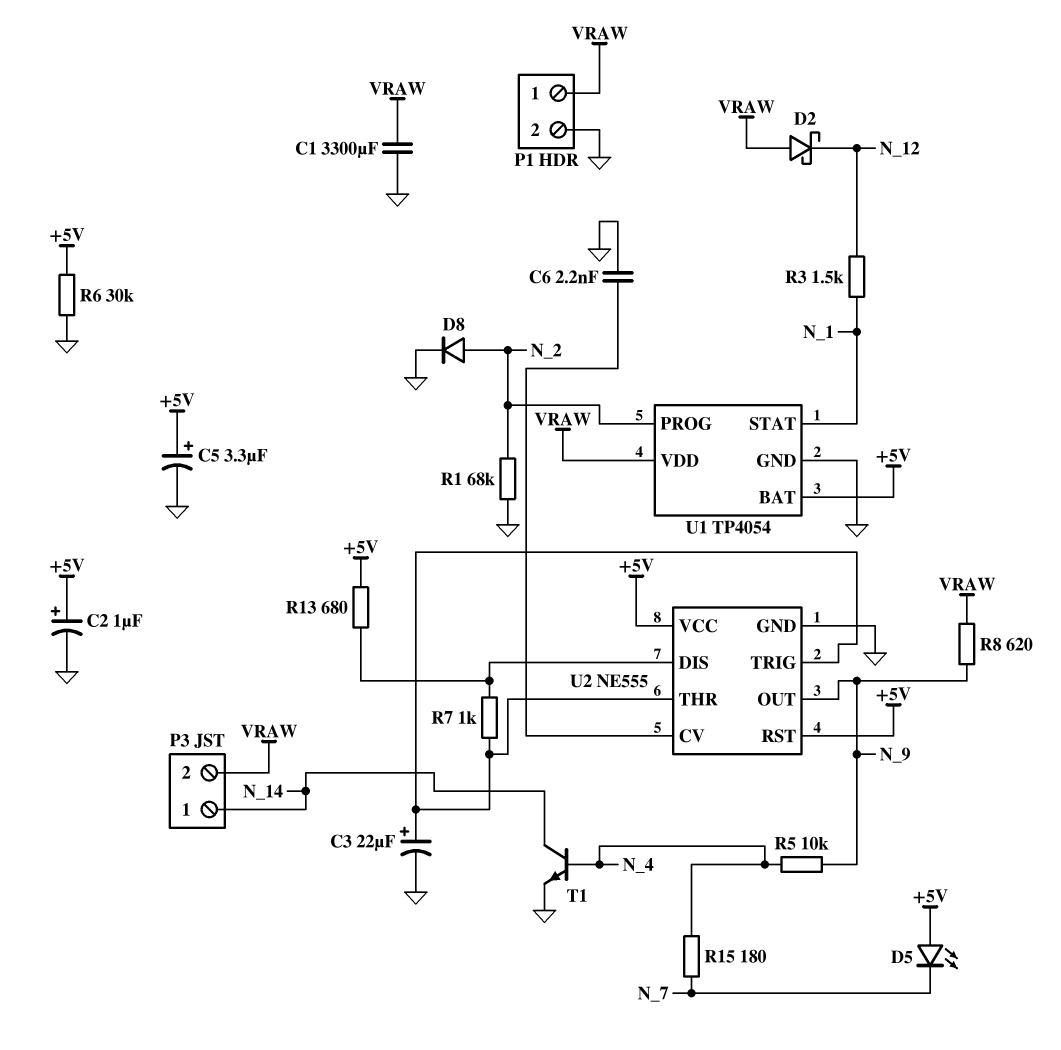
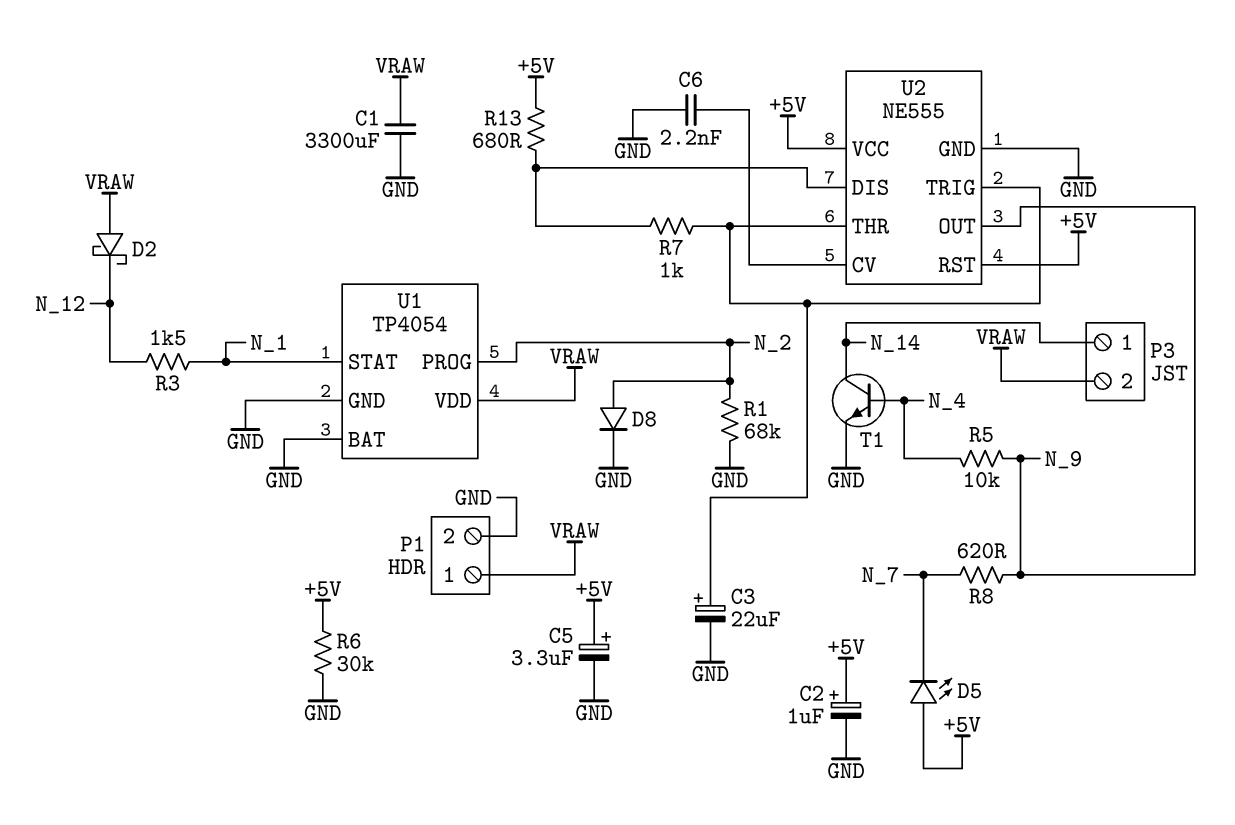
R8: 620 (N_9, VRAW) -> 620 (N_7, N_9)
R15: 180 (N_4, N_7) -> none
U1 pin BAT: +5V -> GND

